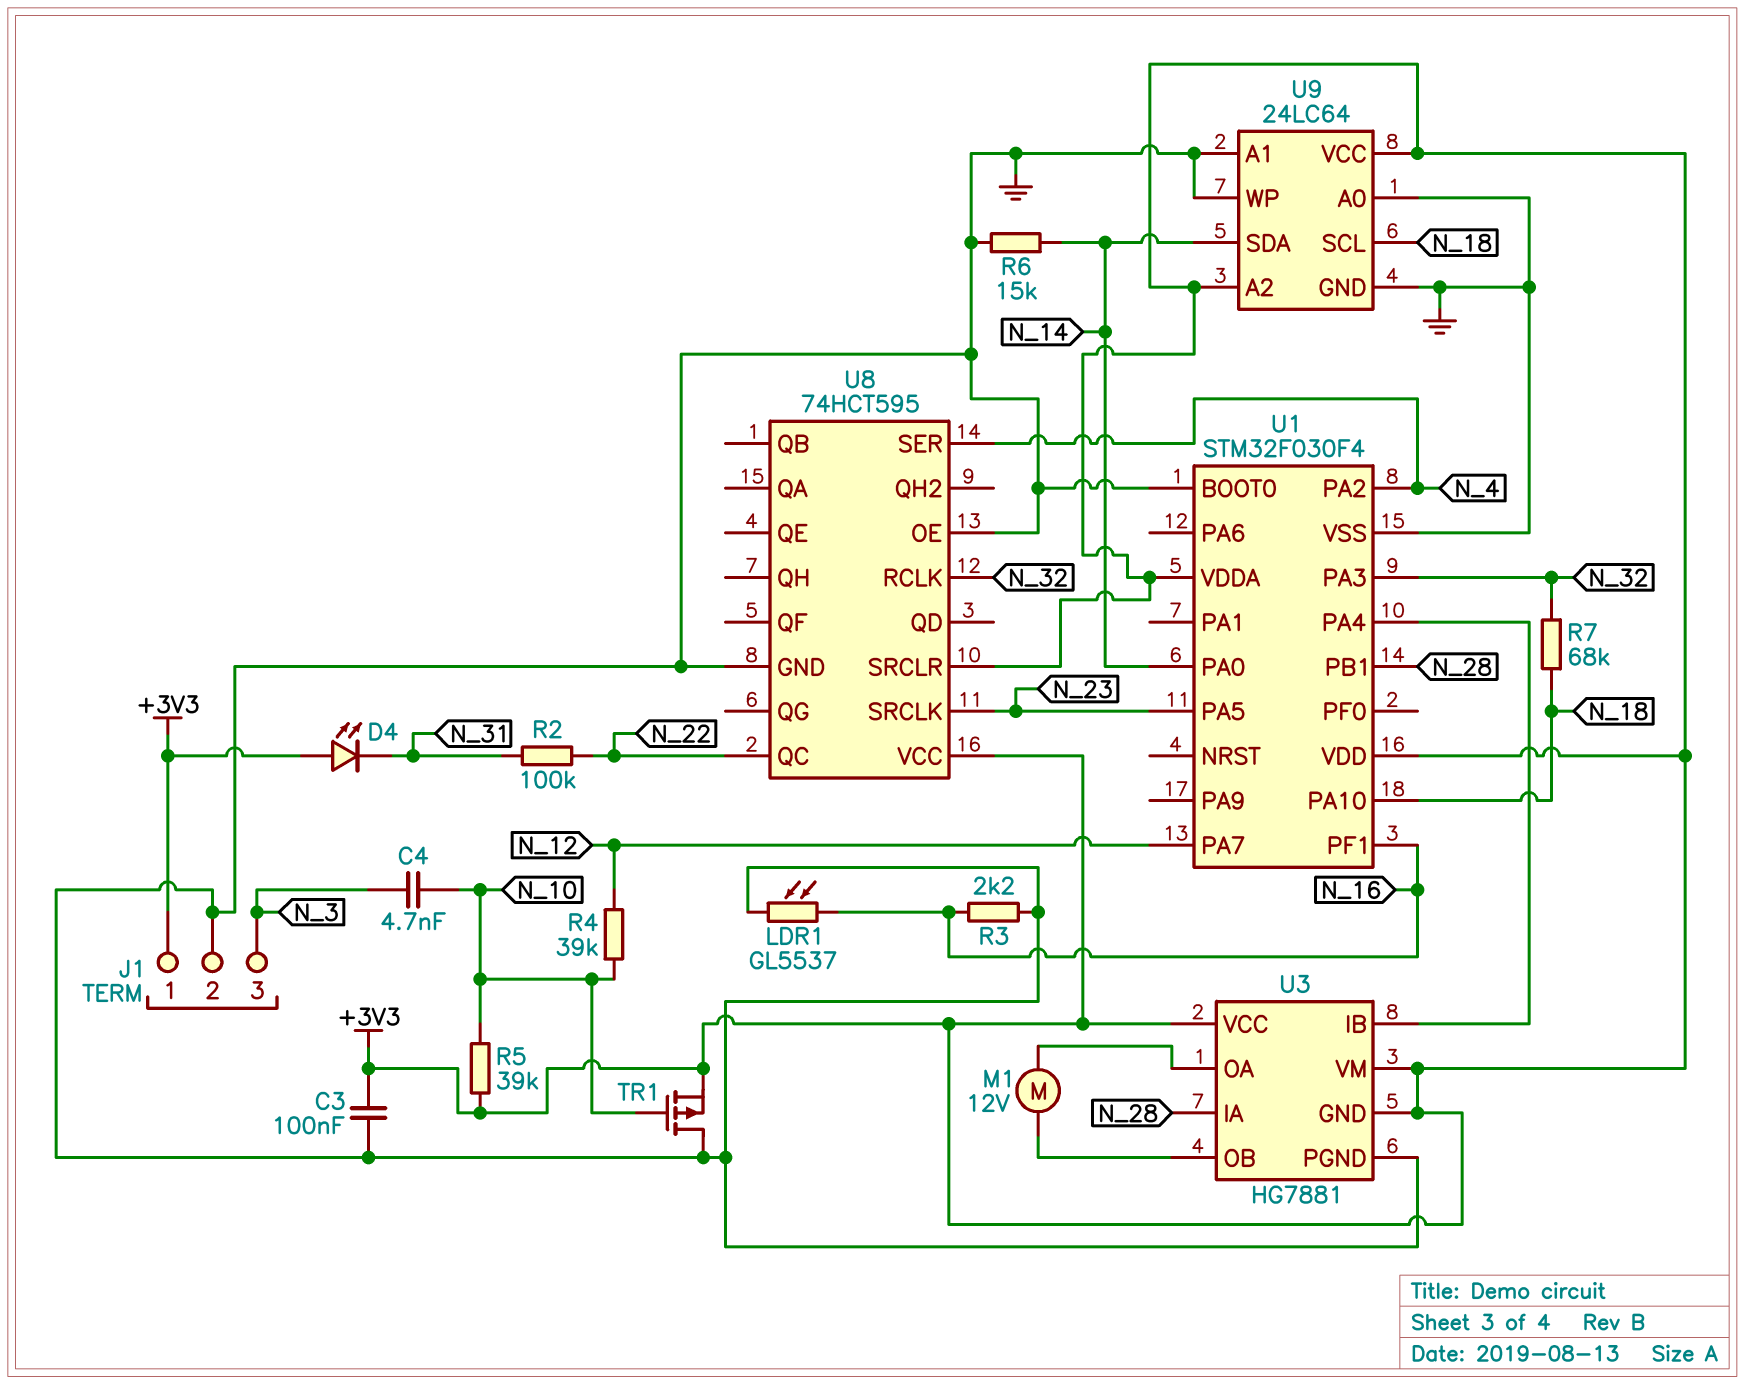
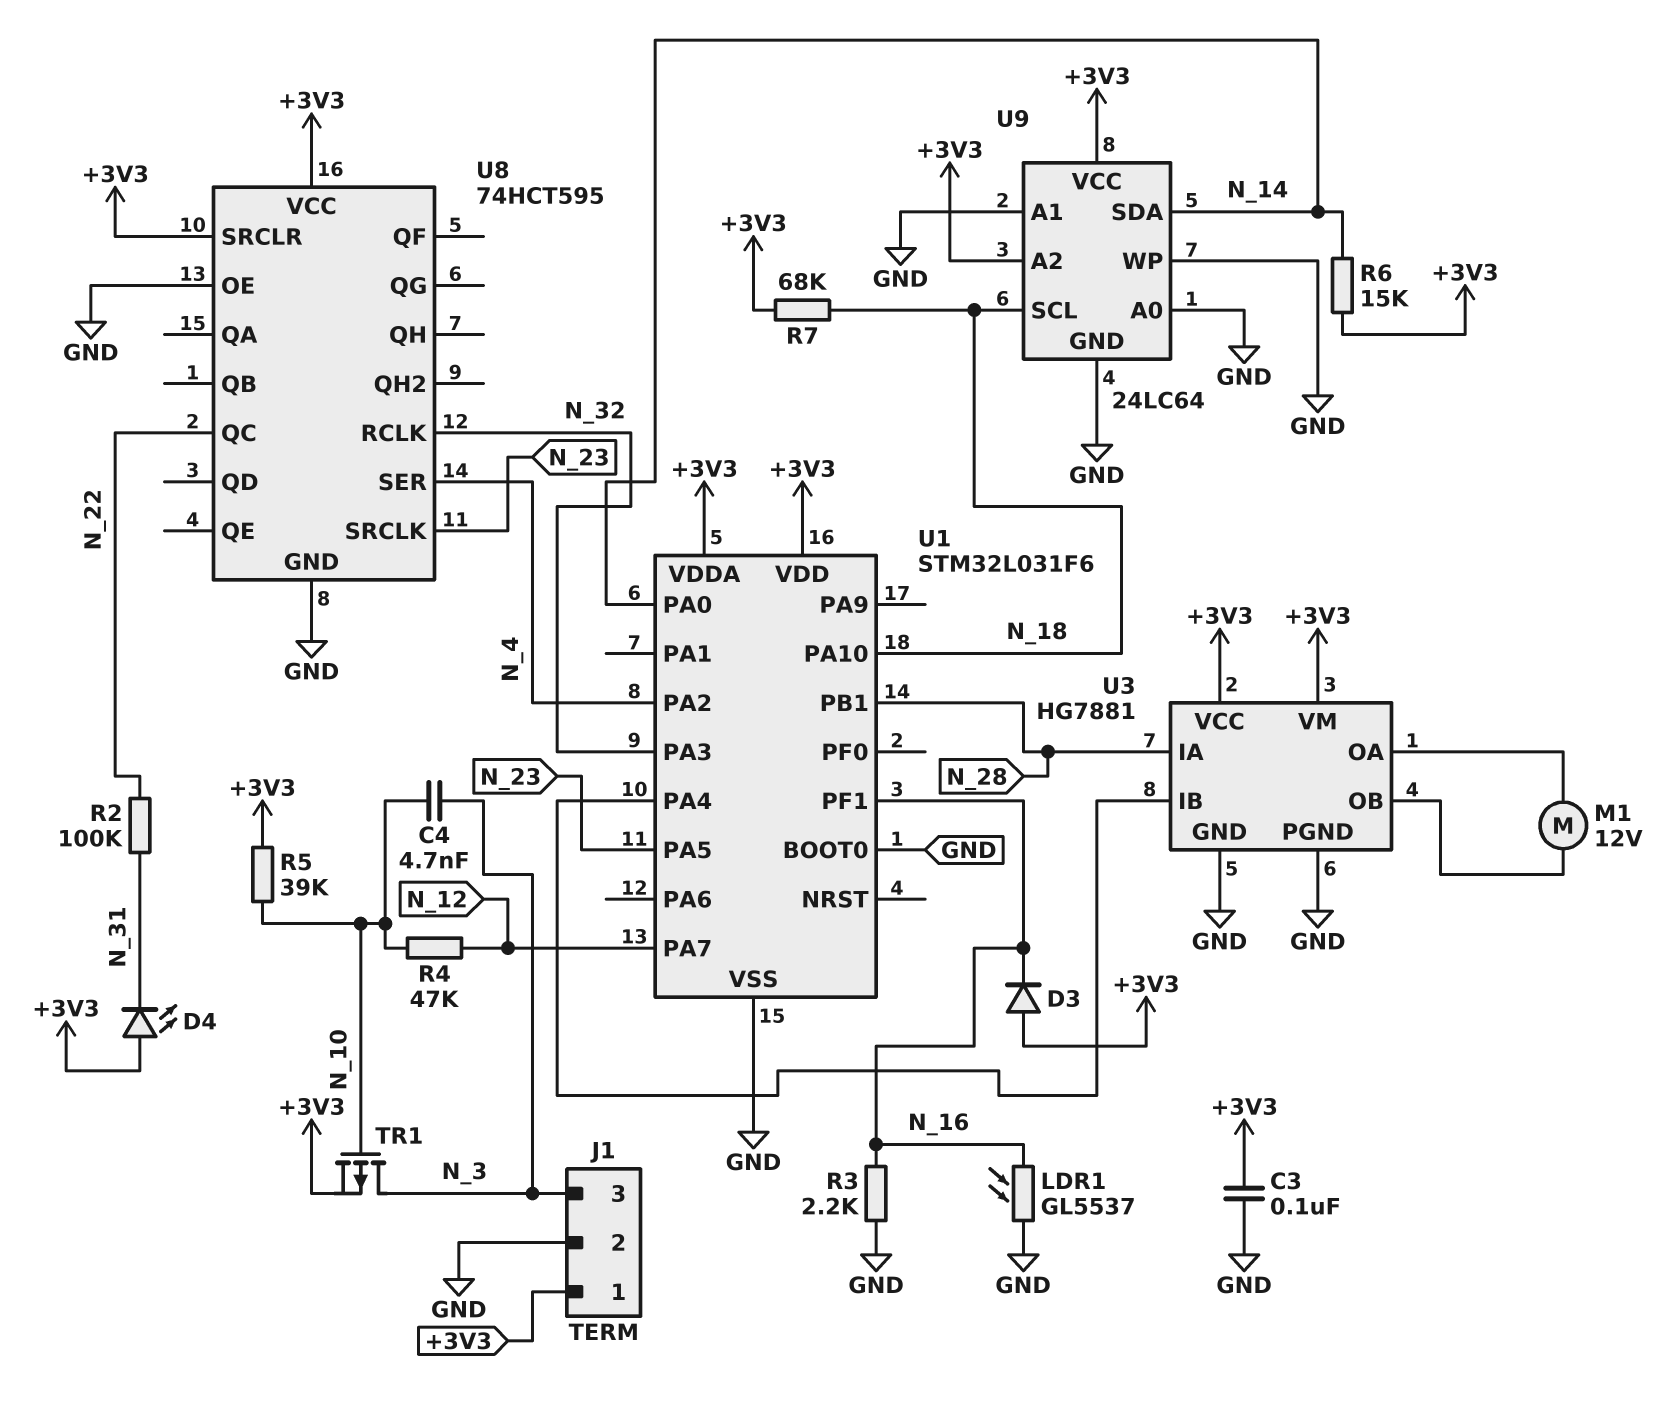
D3: none -> diode (A +3V3, K N_16)
R4: 39k (N_10, N_12) -> 47k (N_10, N_12)
R6: 15k (GND, N_14) -> 15k (+3V3, N_14)
R7: 68k (N_18, N_32) -> 68k (+3V3, N_18)
TR1: PMOS (G N_10, D GND, S +3V3) -> PMOS (G N_10, D N_3, S +3V3)
U1: STM32F030F4 -> STM32L031F6
U3 pin GND: +3V3 -> GND

